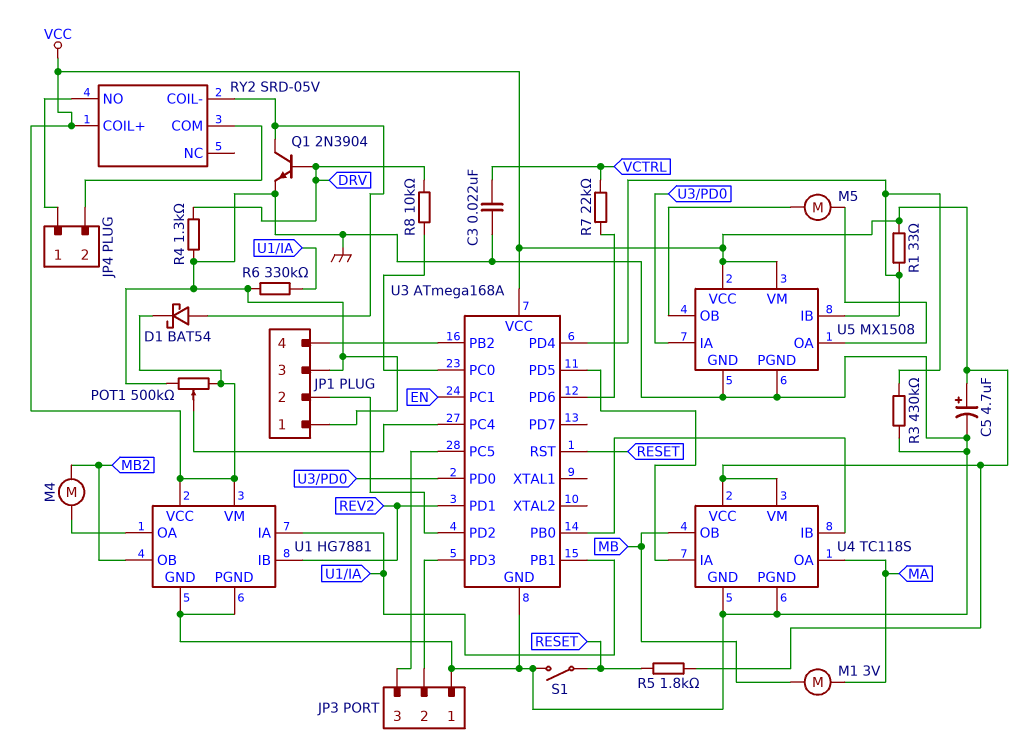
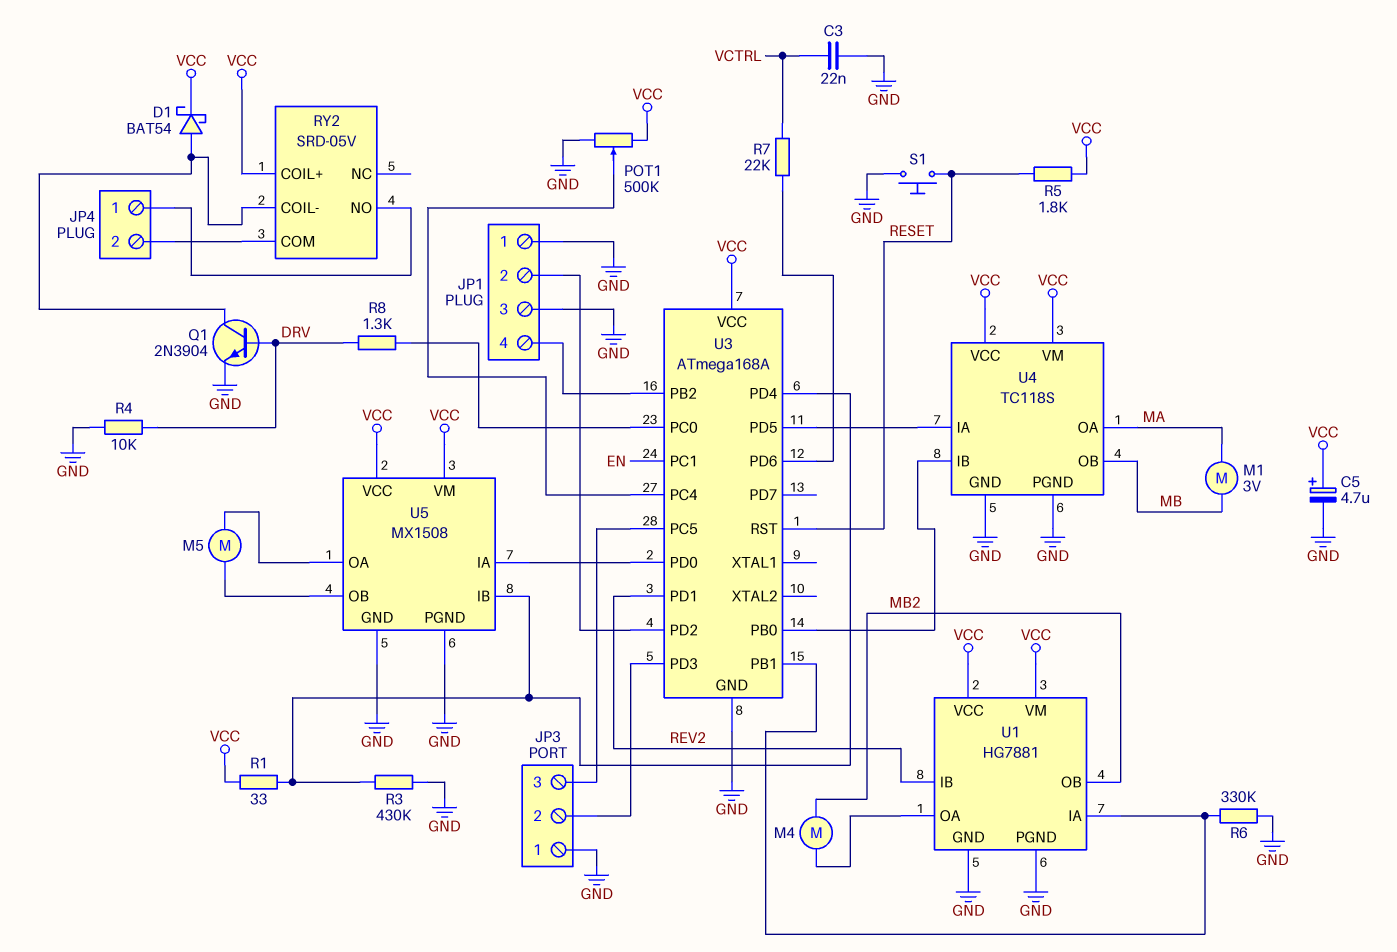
R4: 1.3k (DRV, GND) -> 10k (DRV, GND)
R8: 10k (DRV, U3/PC0) -> 1.3k (DRV, U3/PC0)
S1: switch (GND, RESET) -> button (GND, RESET)

